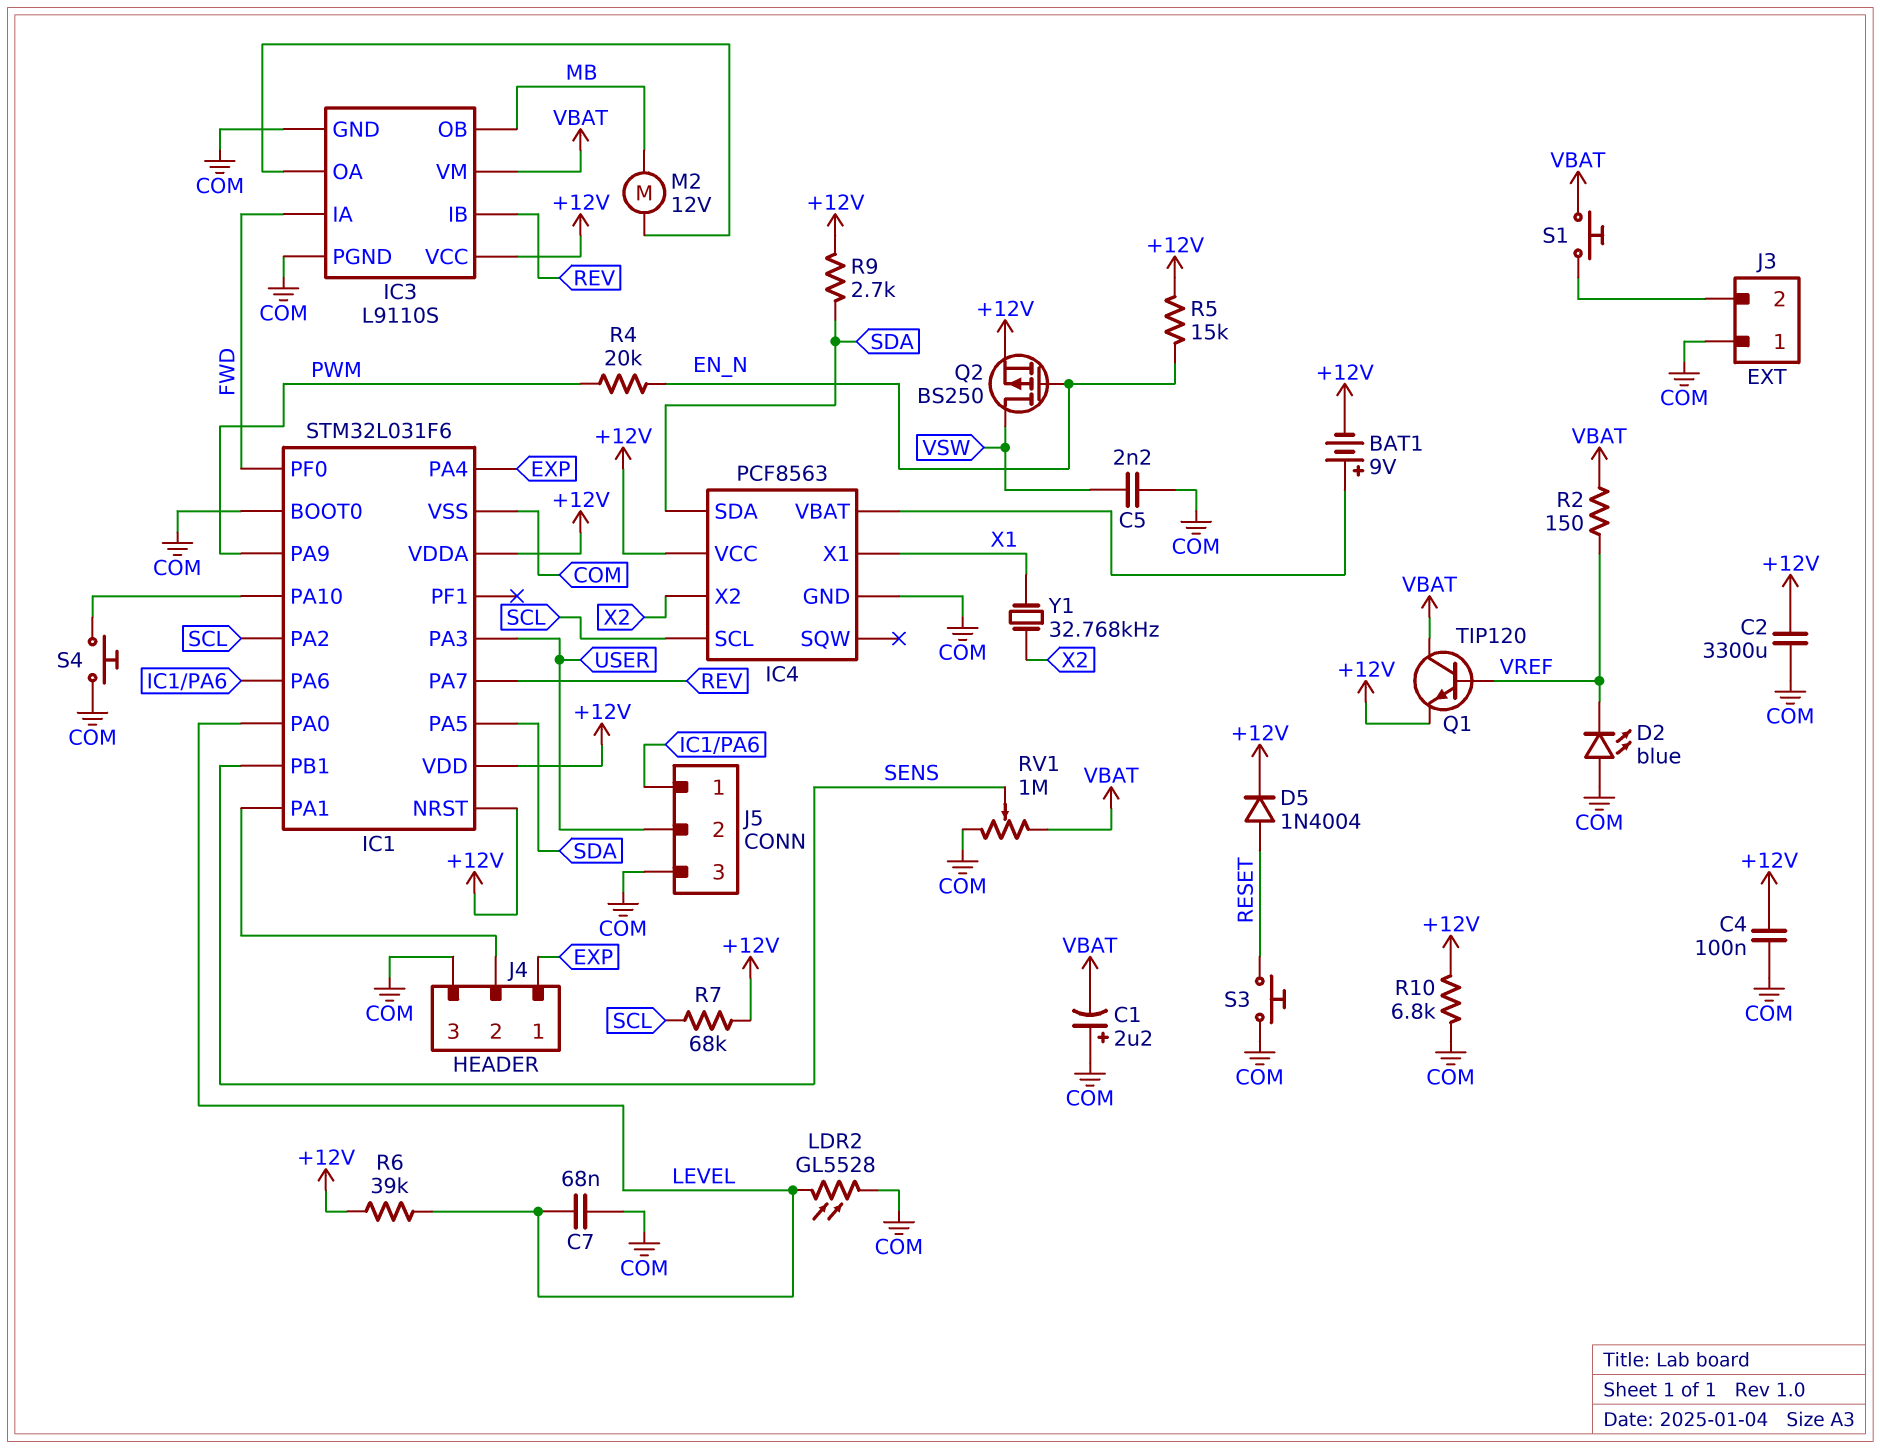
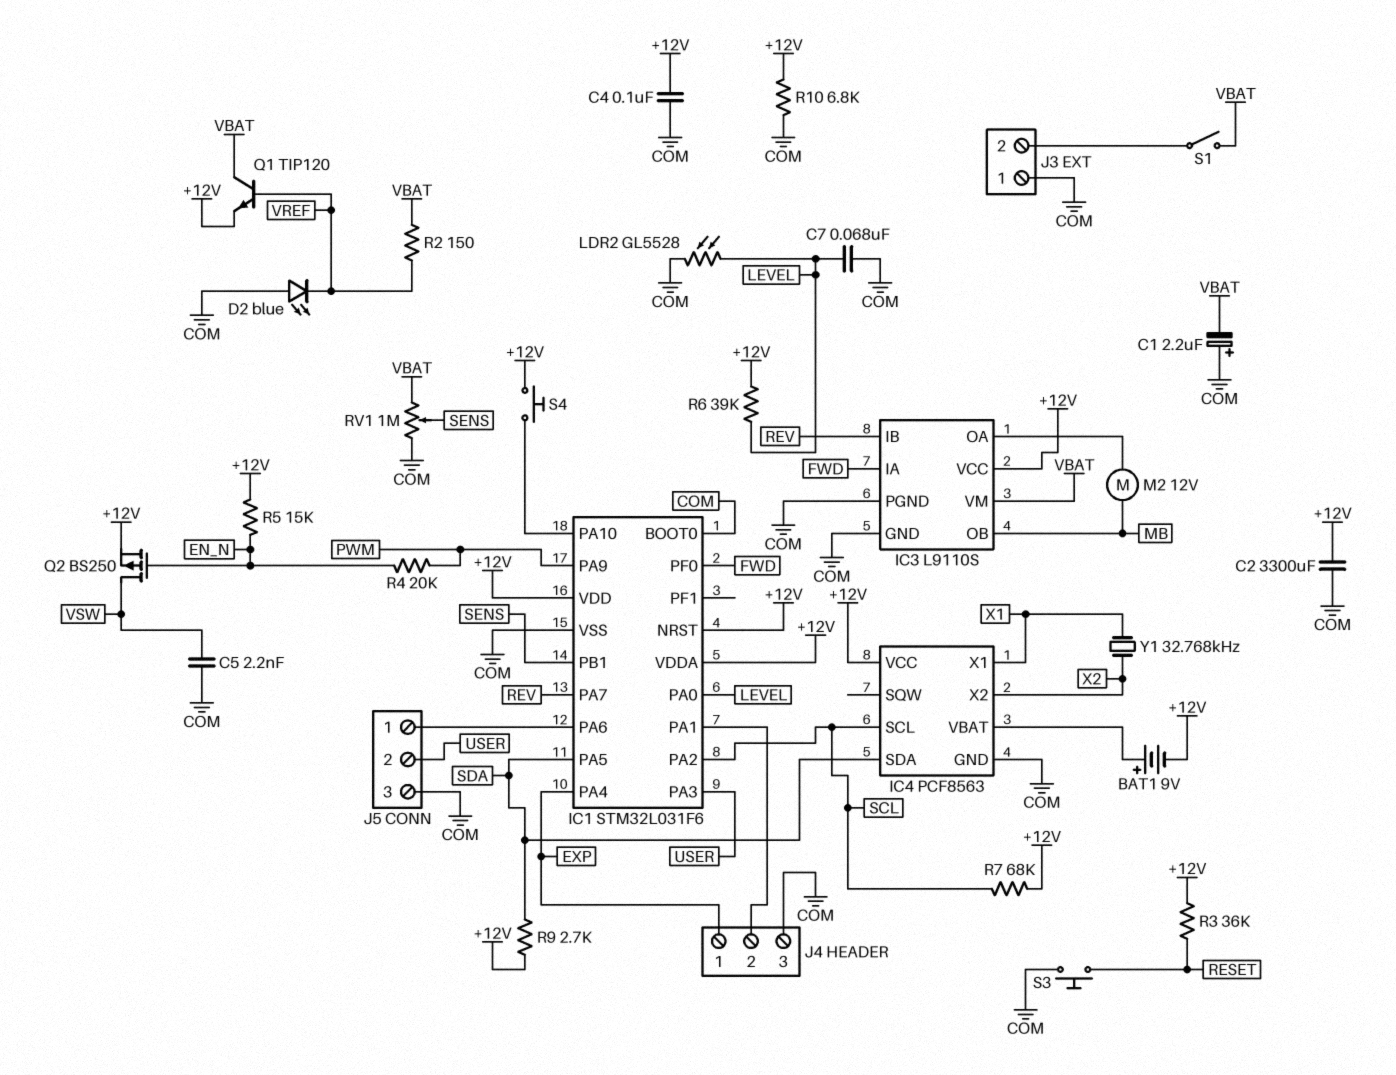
D5: diode 1N4004 (A RESET, K +12V) -> none
R3: none -> 36k (+12V, RESET)
S1: button (J3/2, VBAT) -> switch (J3/2, VBAT)
S4: button (COM, IC1/PA10) -> button (+12V, IC1/PA10)

